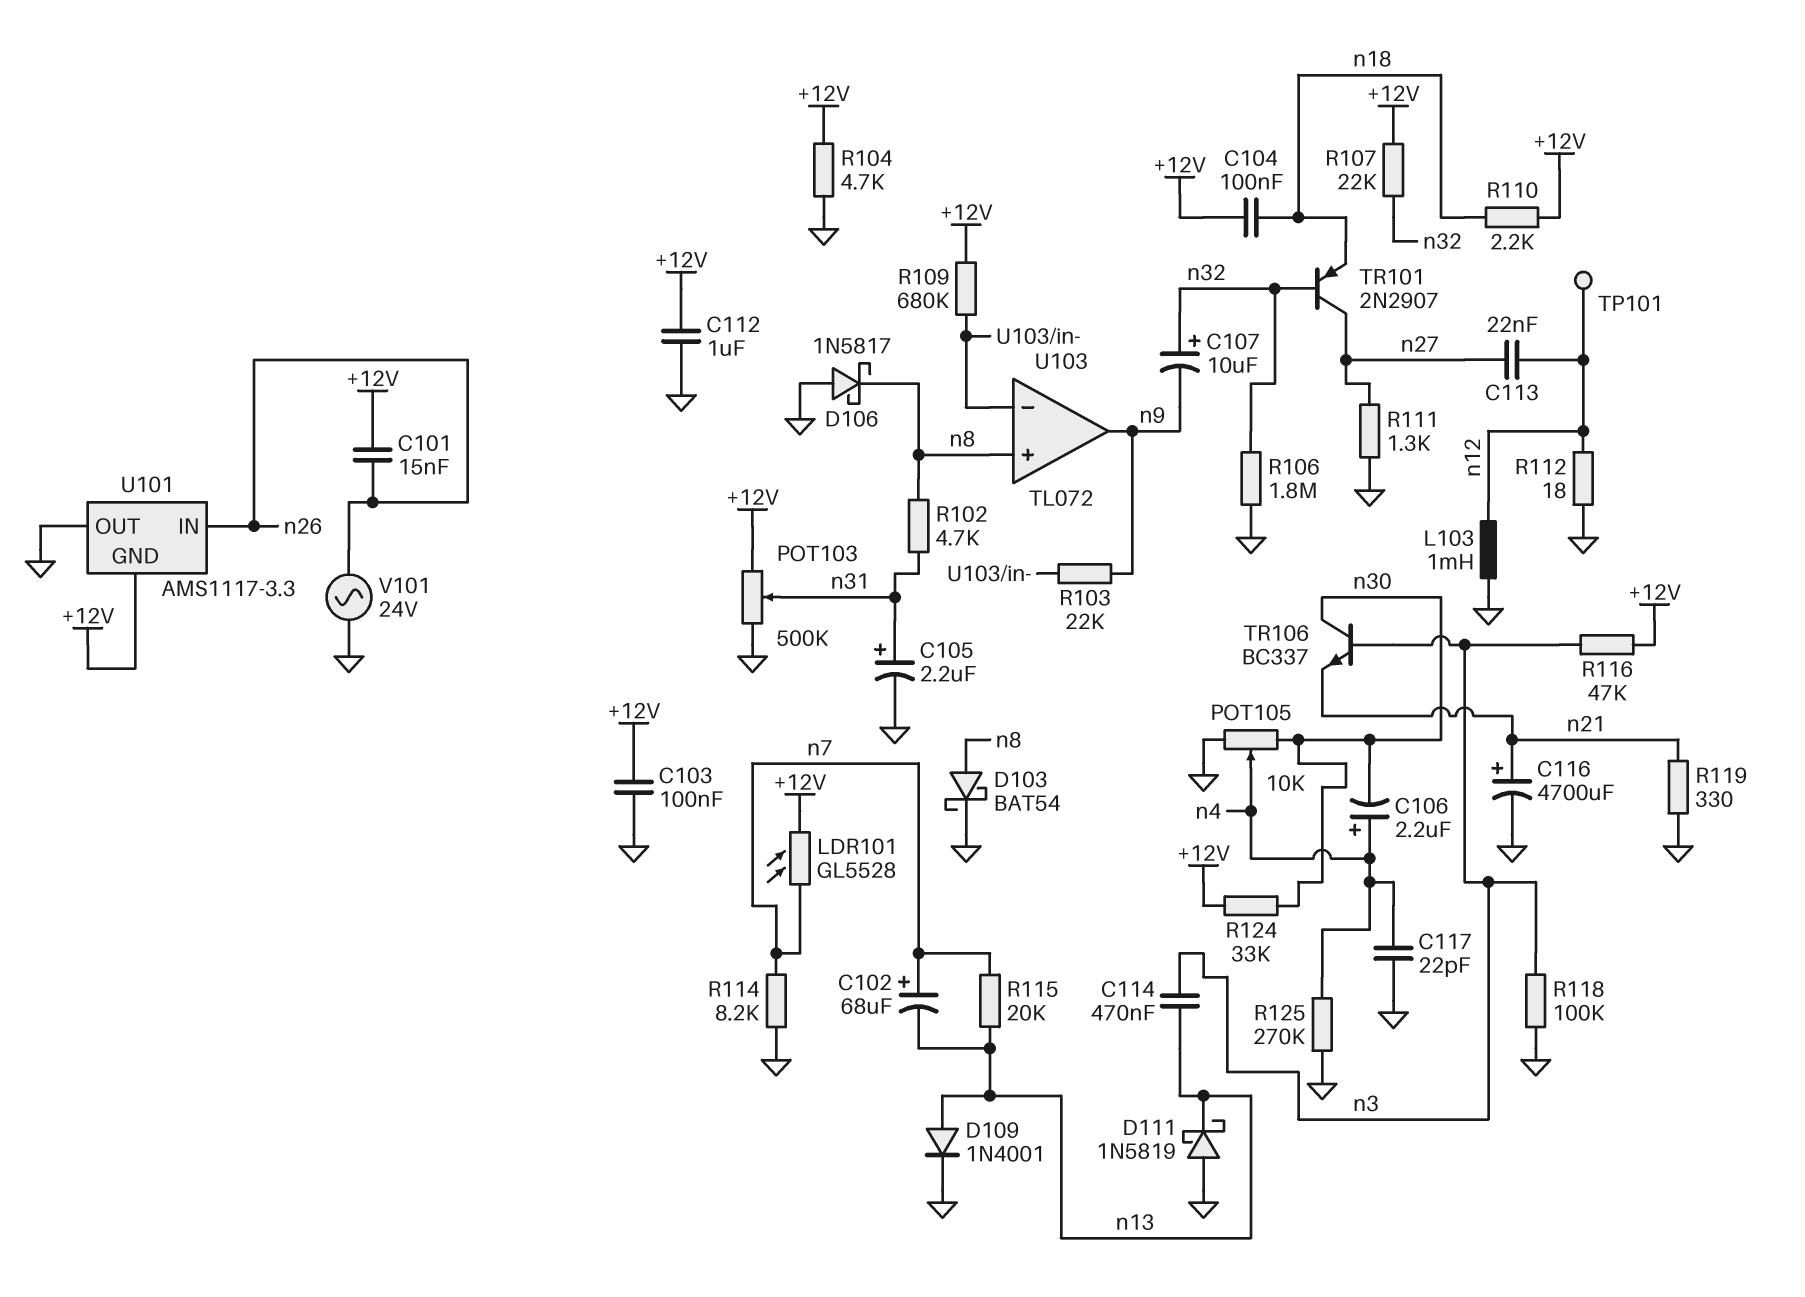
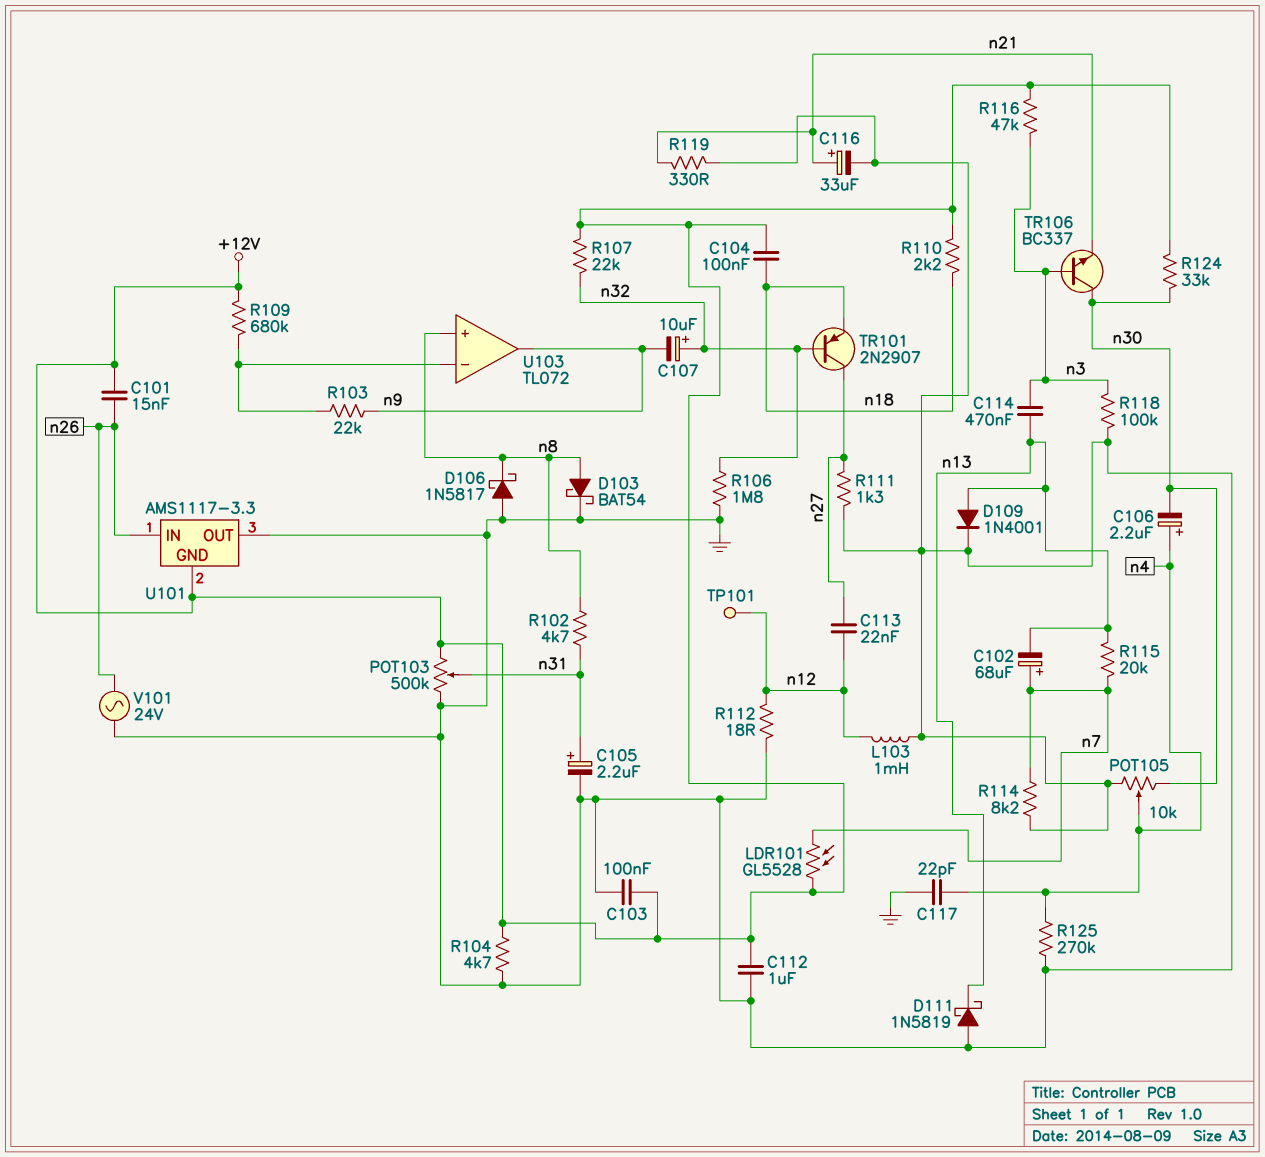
C116: 4700uF (plus n21, minus GND) -> 33uF (plus n21, minus GND)

